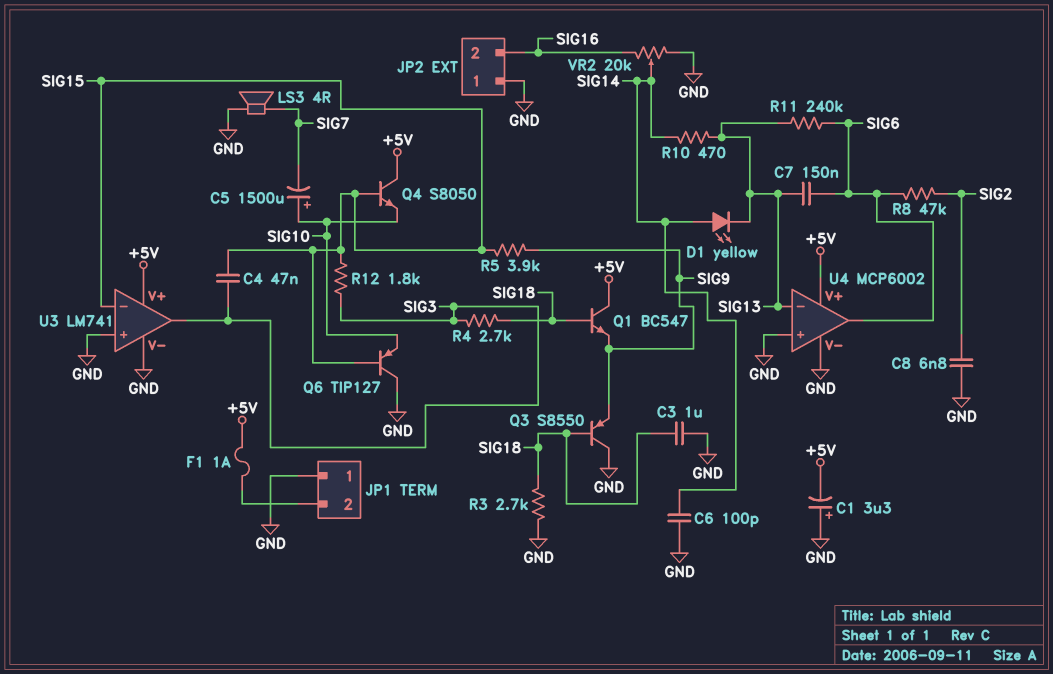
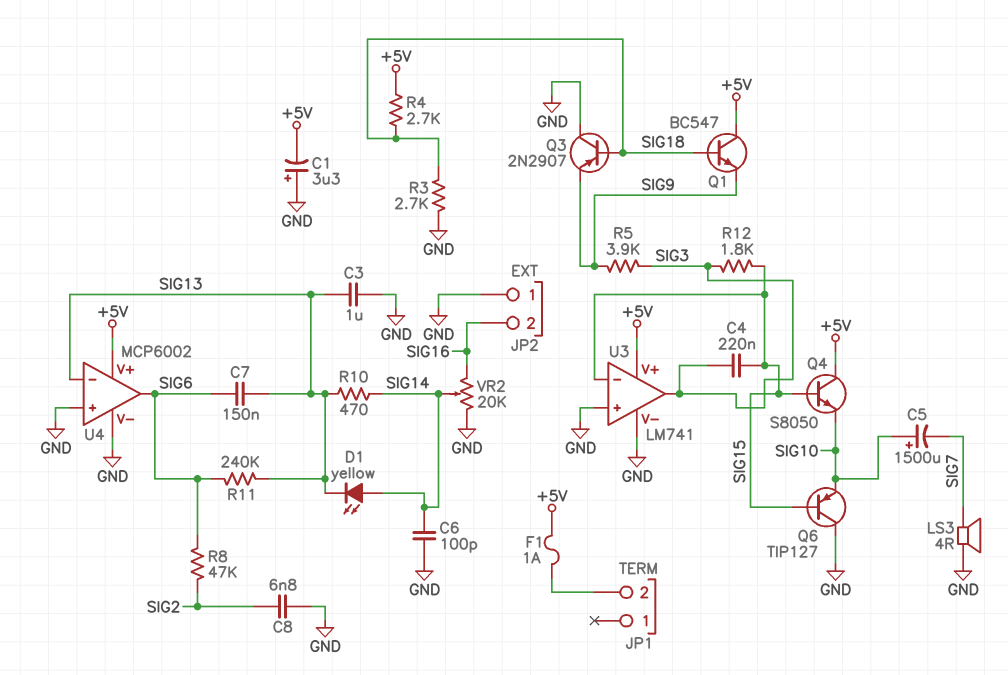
C3: 1uF (GND, SIG18) -> 1uF (GND, SIG13)
C4: 47nF (SIG3, SIG15) -> 220nF (SIG3, SIG15)
JP1 pin 1: GND -> none
Q3: PNP S8550 (B SIG18, C GND, E SIG9) -> PNP 2N2907 (B SIG18, C GND, E SIG9)
R4: 2.7k (SIG3, SIG18) -> 2.7k (+5V, SIG18)
R5: 3.9k (SIG9, SIG15) -> 3.9k (SIG3, SIG9)

